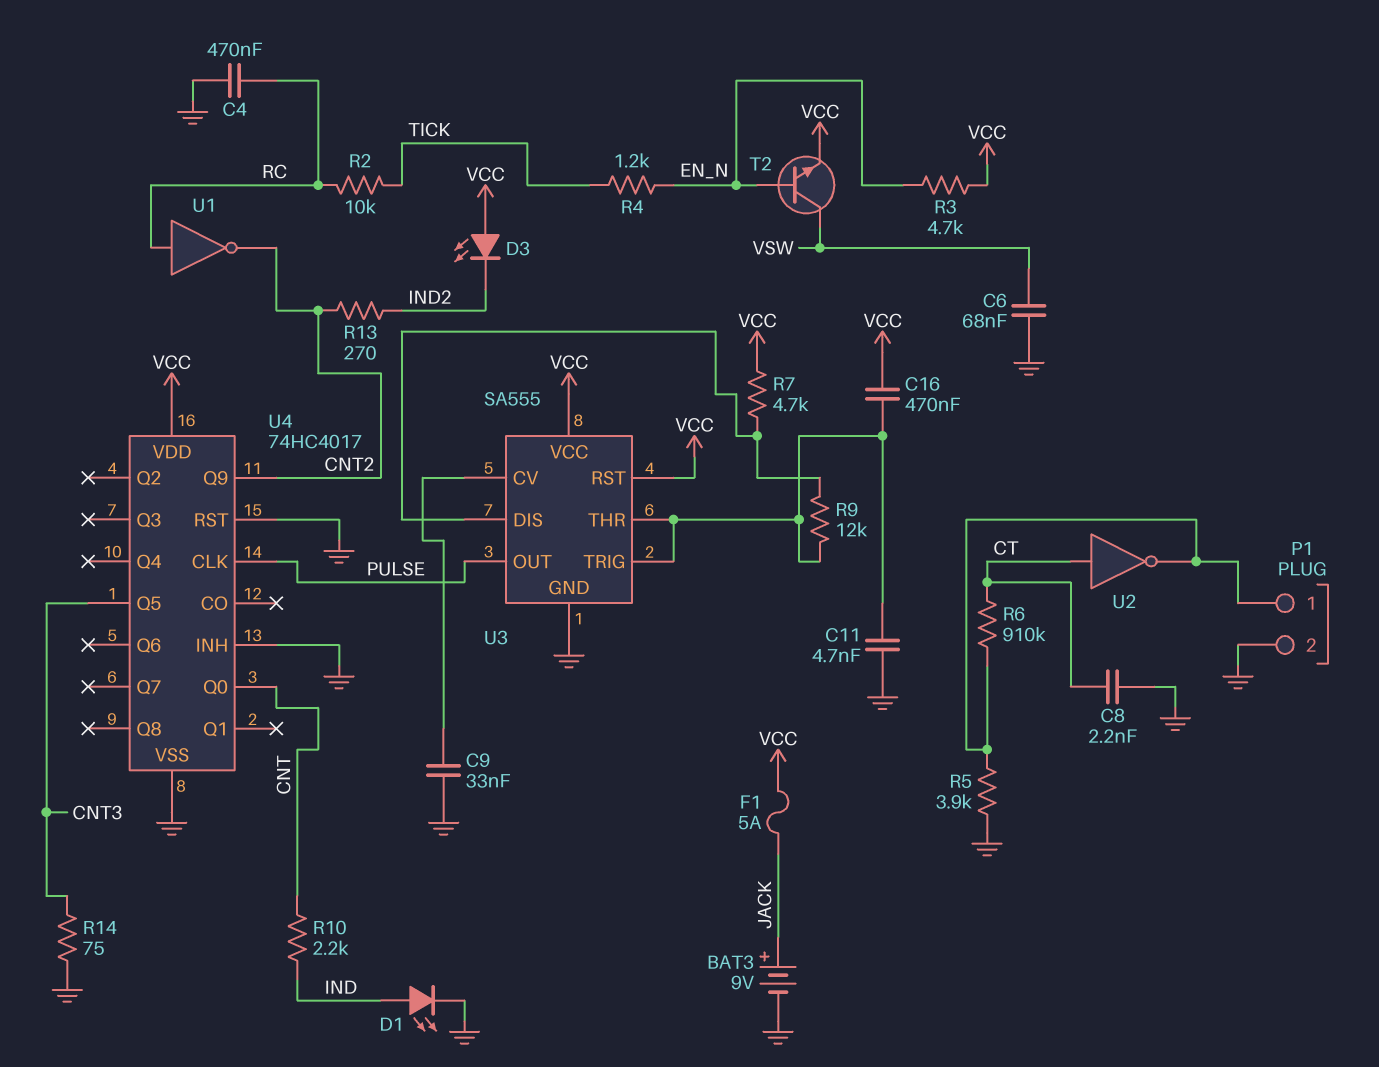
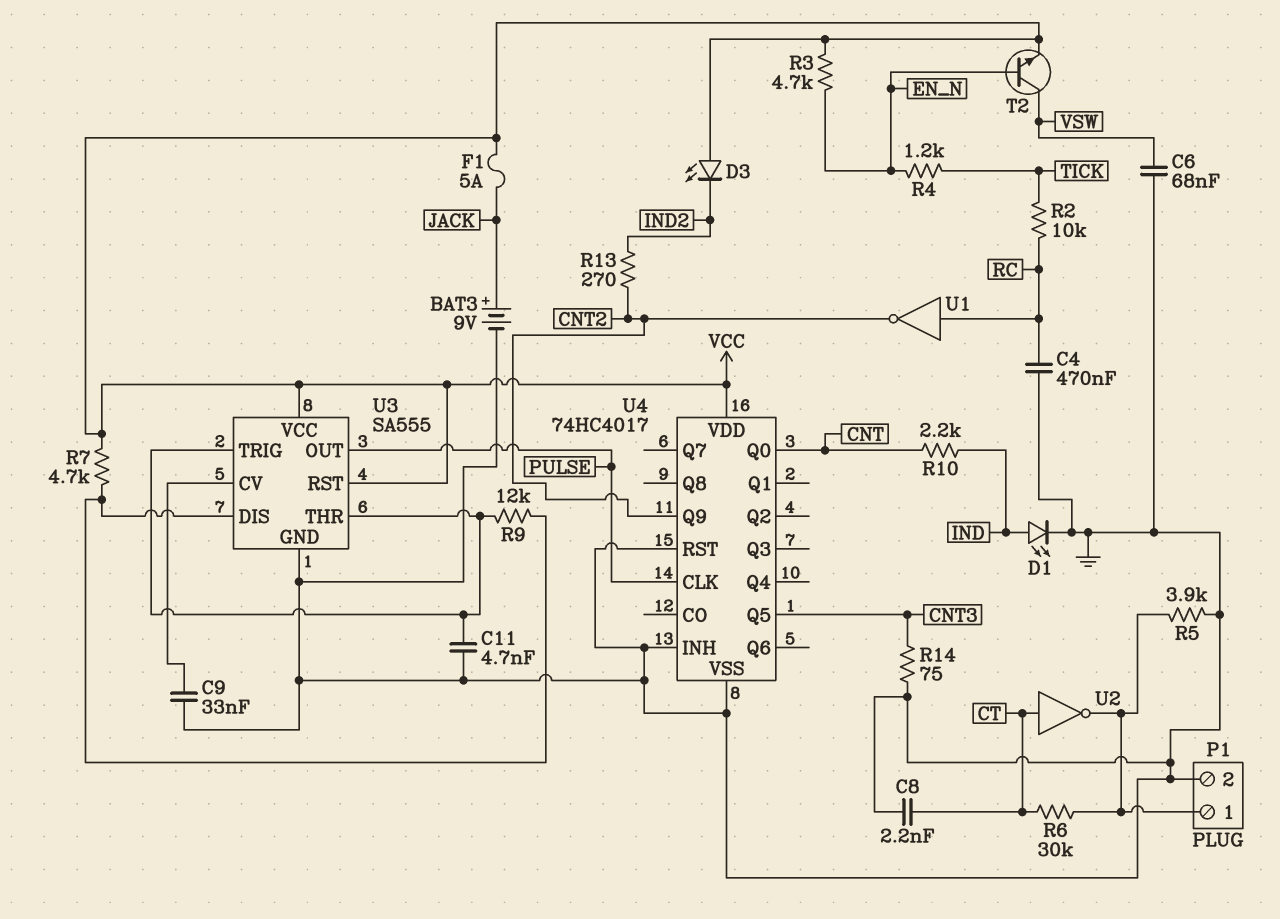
C16: 470nF (U3/THR, VCC) -> none
R6: 910k (CT, P1/1) -> 30k (CT, P1/1)

